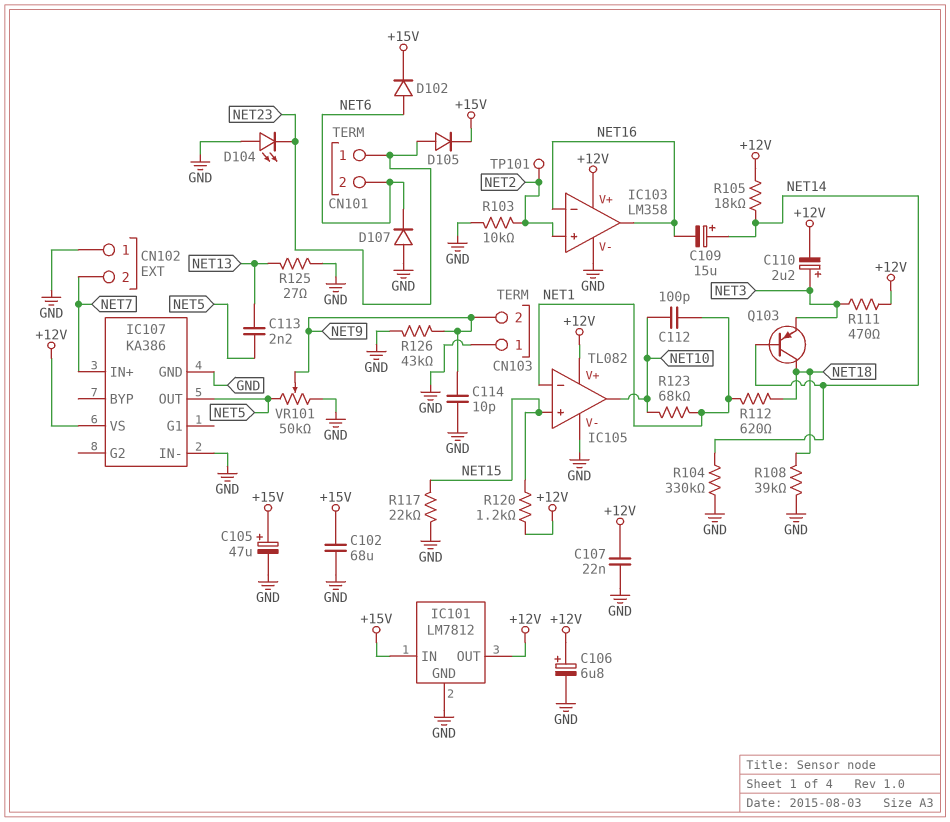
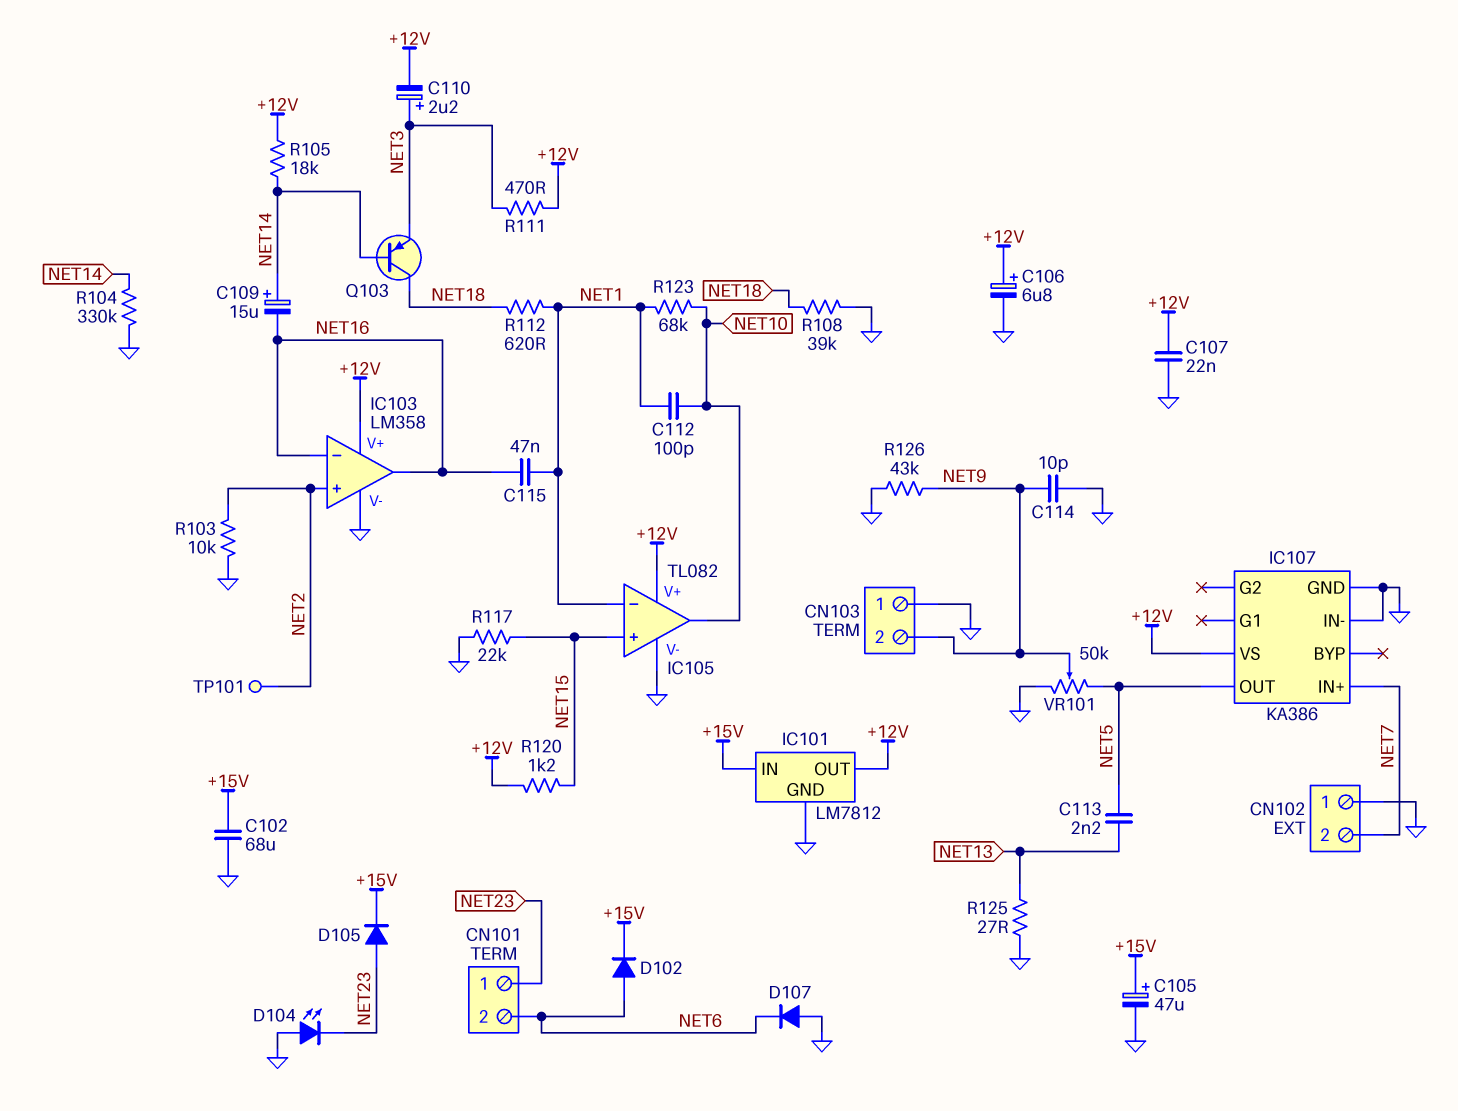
C115: none -> 47nF (NET1, NET16)

